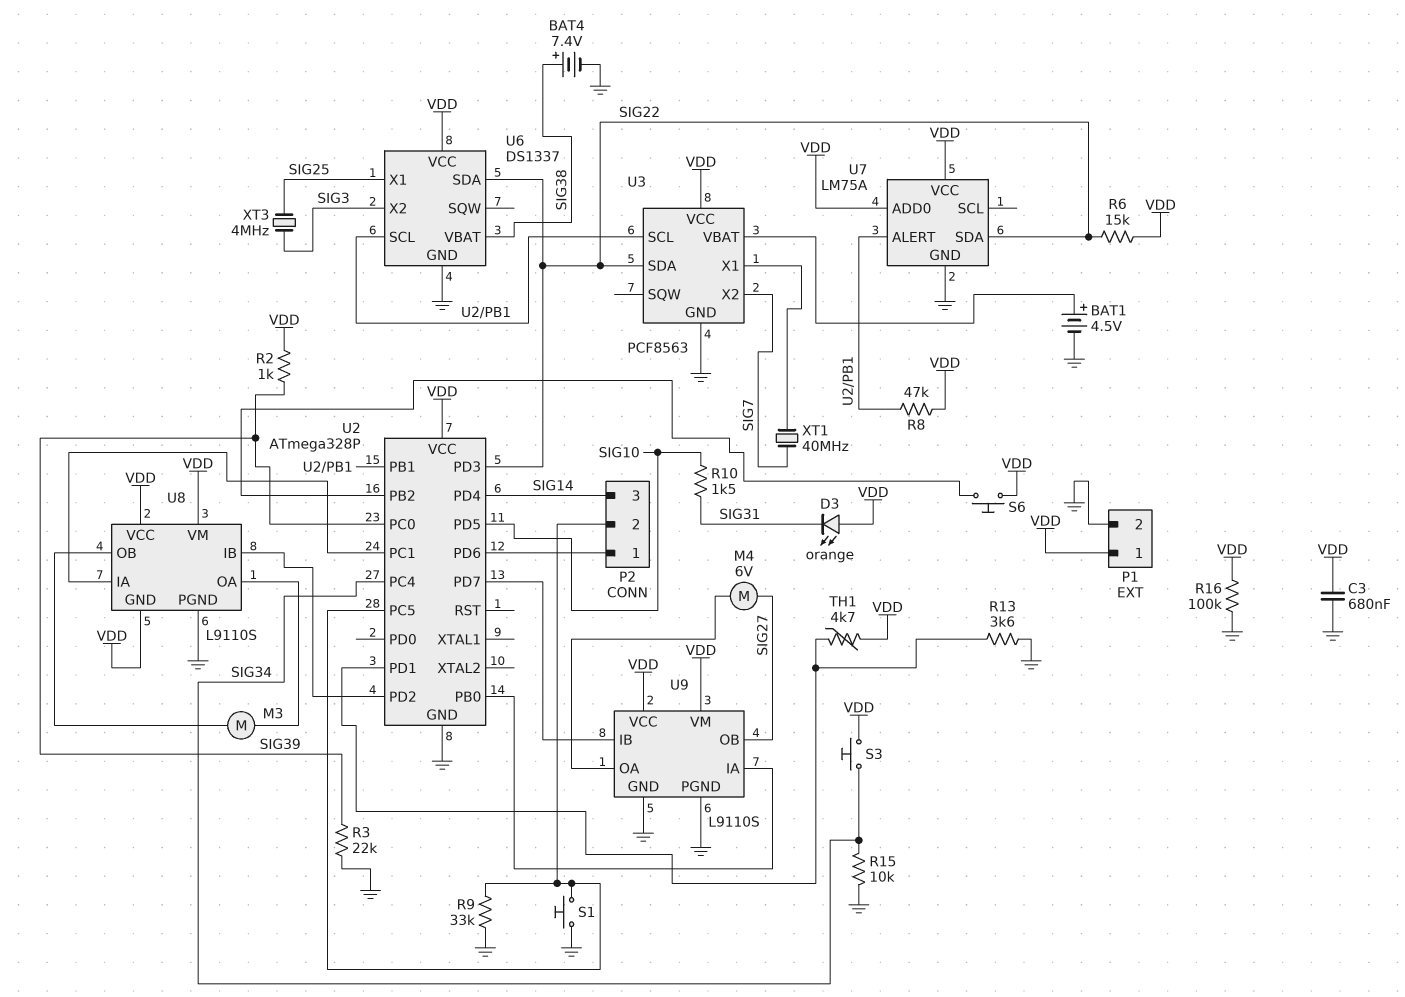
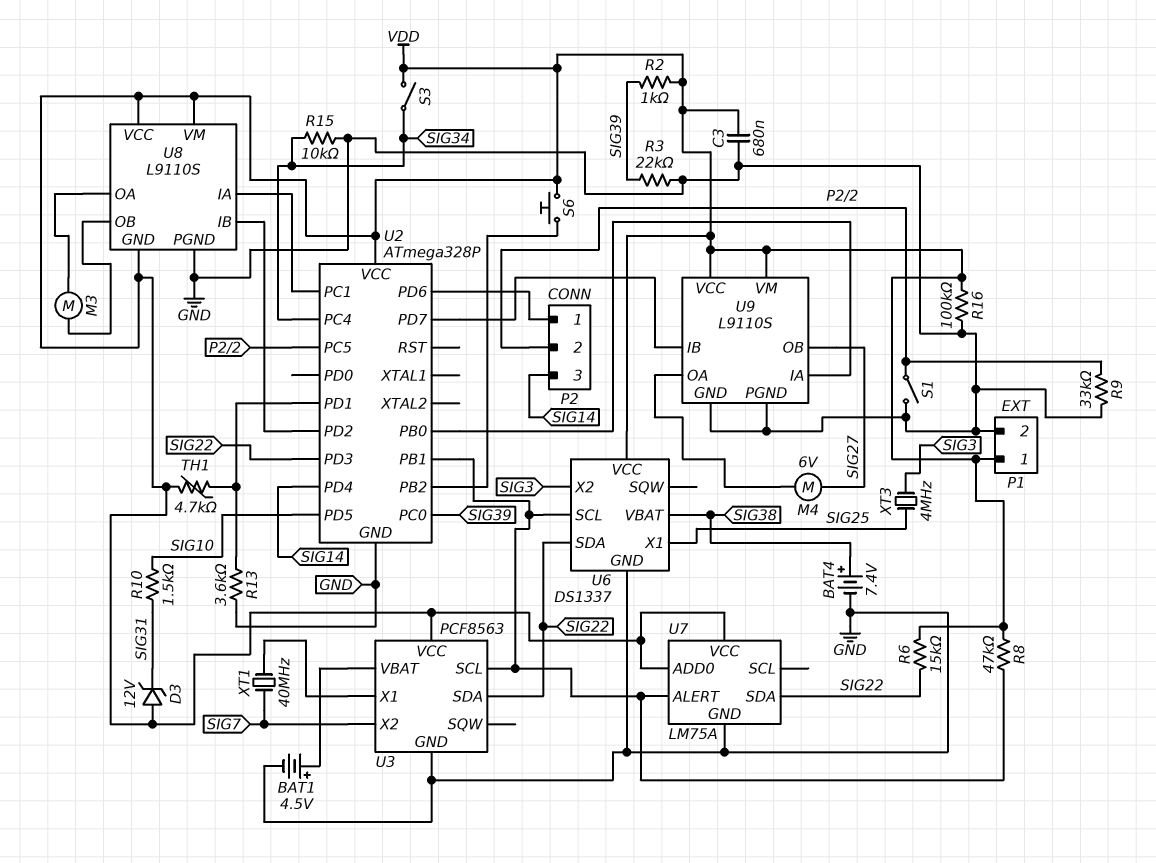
D3: LED orange (A VDD, K SIG31) -> zener 12V (A VDD, K SIG31)
S1: button (GND, P2/2) -> switch (GND, P2/2)
S3: button (SIG34, VDD) -> switch (SIG34, VDD)

